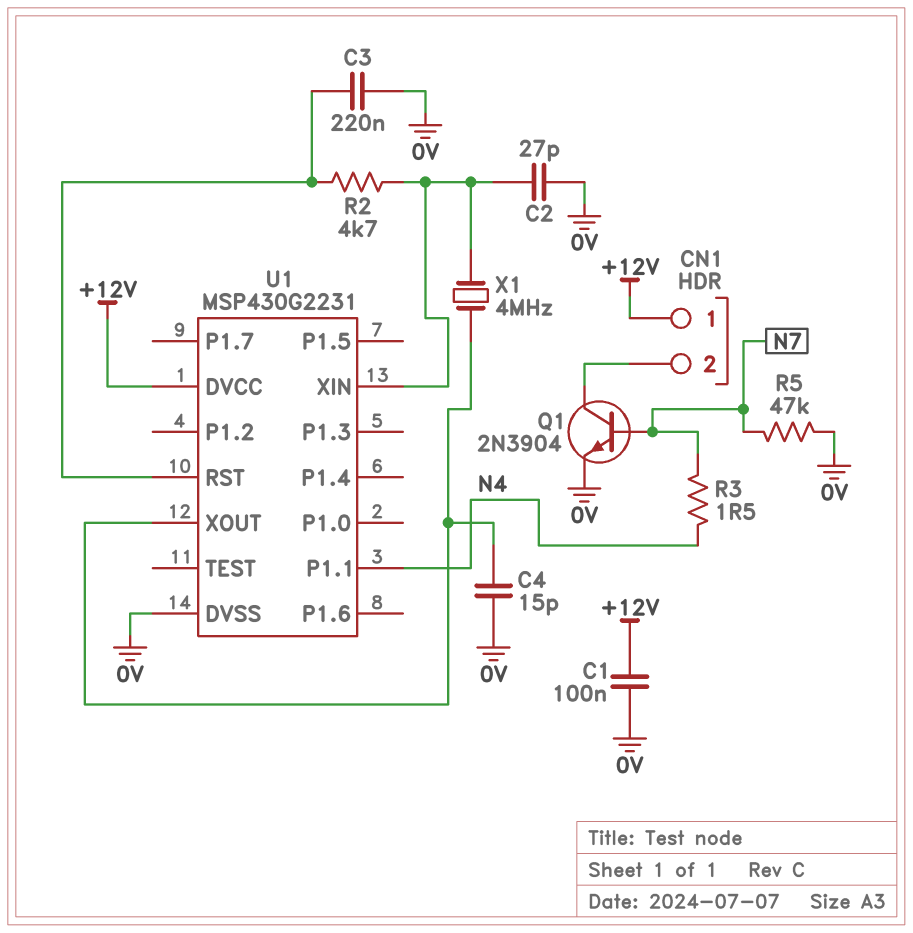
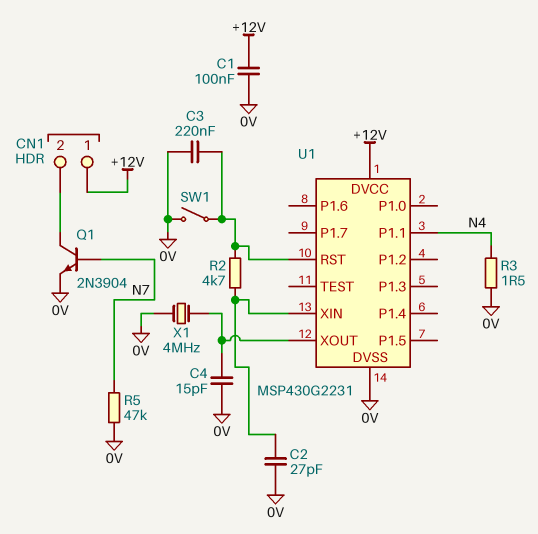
R3: 1.5 (N4, N7) -> 1.5 (0V, N4)
SW1: none -> switch (0V, U1/RST)
X1: 4MHz (U1/XIN, U1/XOUT) -> 4MHz (0V, U1/XOUT)

